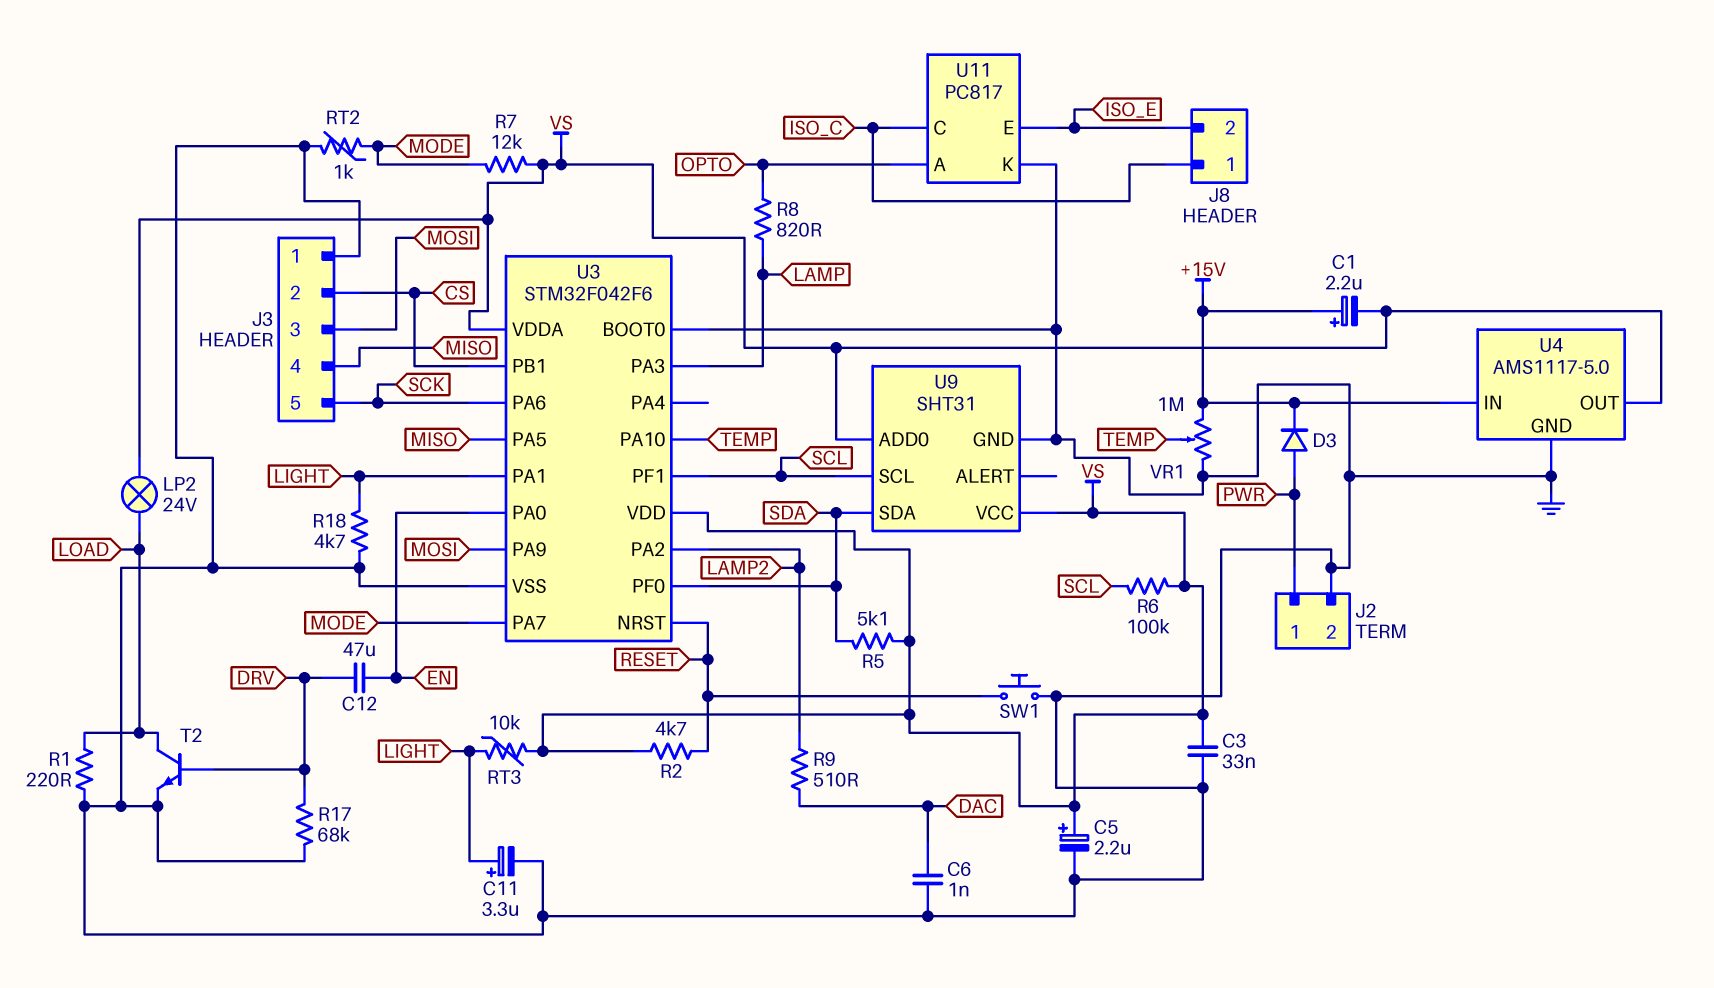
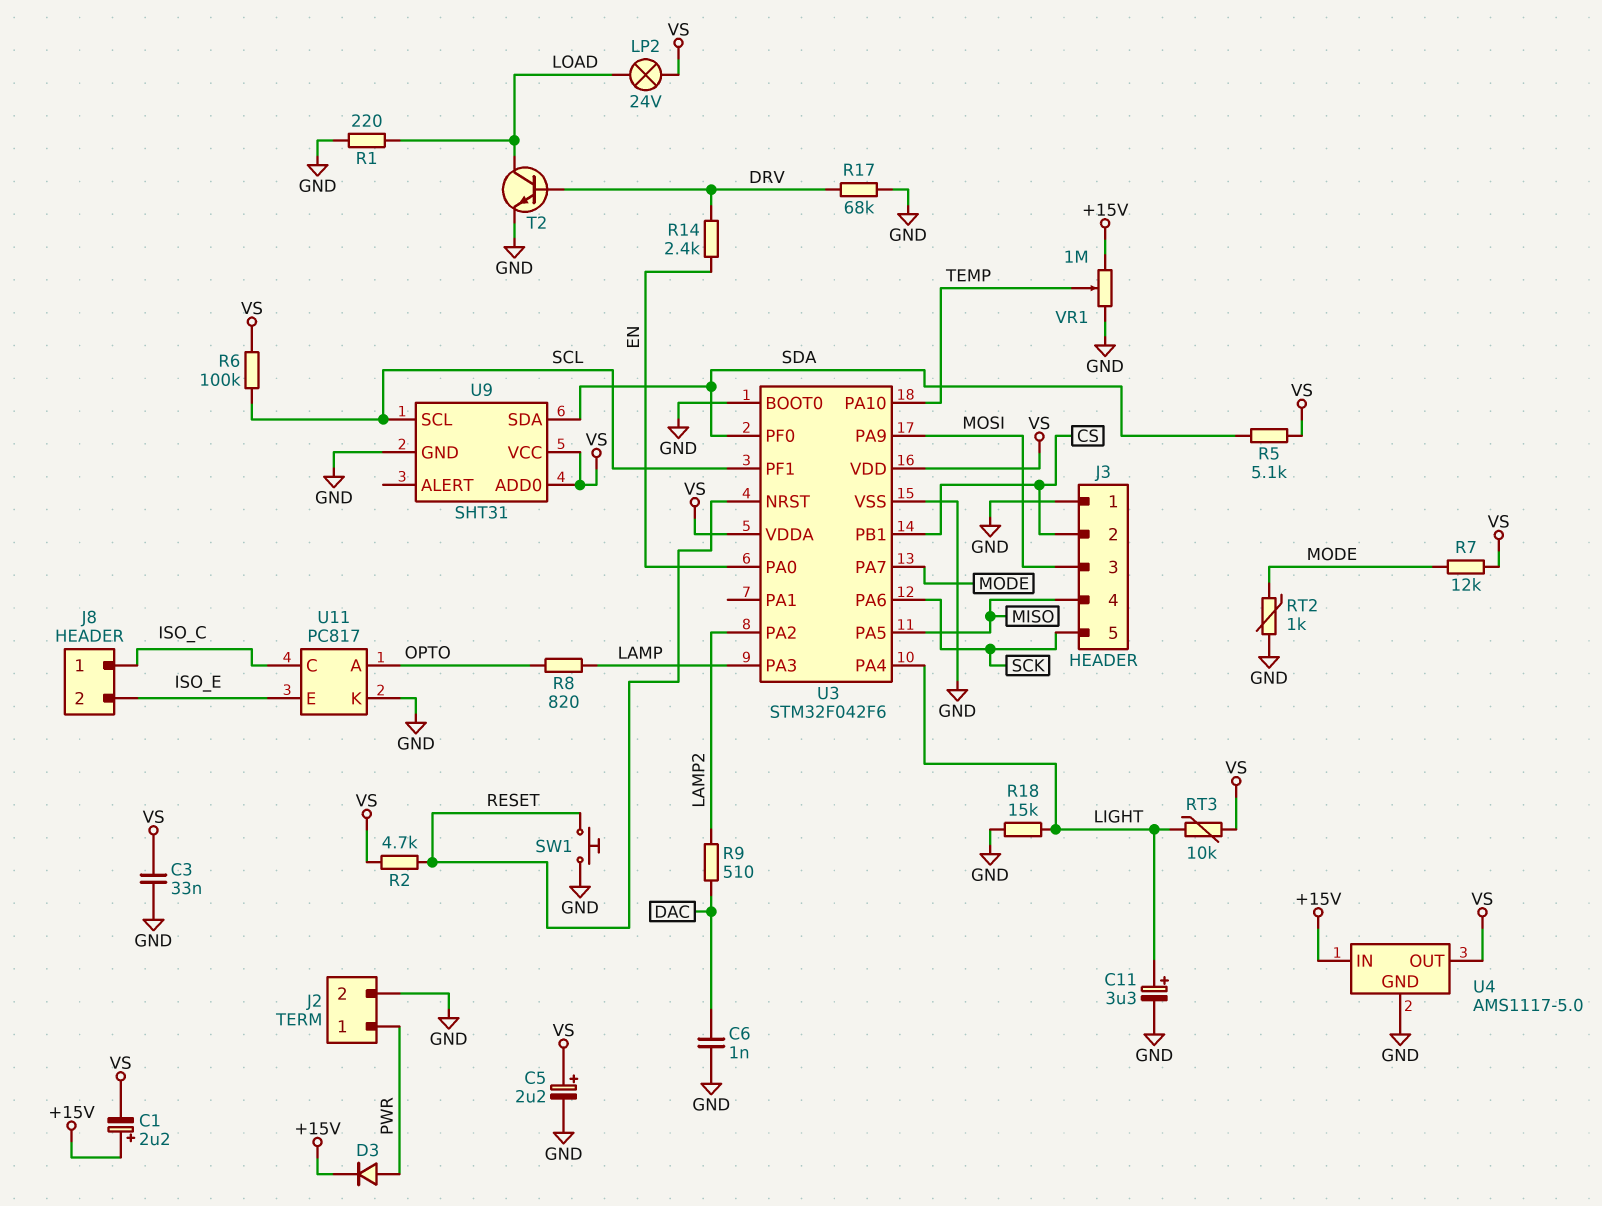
C12: 47uF (DRV, EN) -> none
R14: none -> 2.4k (DRV, EN)
R18: 4.7k (GND, LIGHT) -> 15k (GND, LIGHT)
U3 pin PA1: LIGHT -> none
U3 pin PA4: none -> LIGHT

